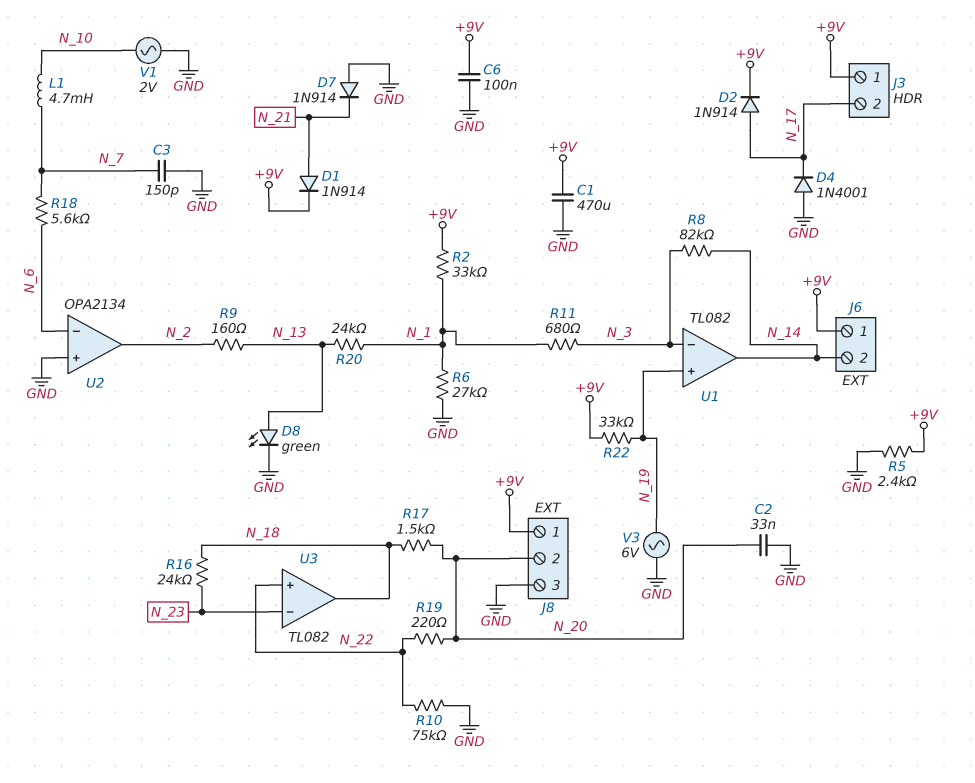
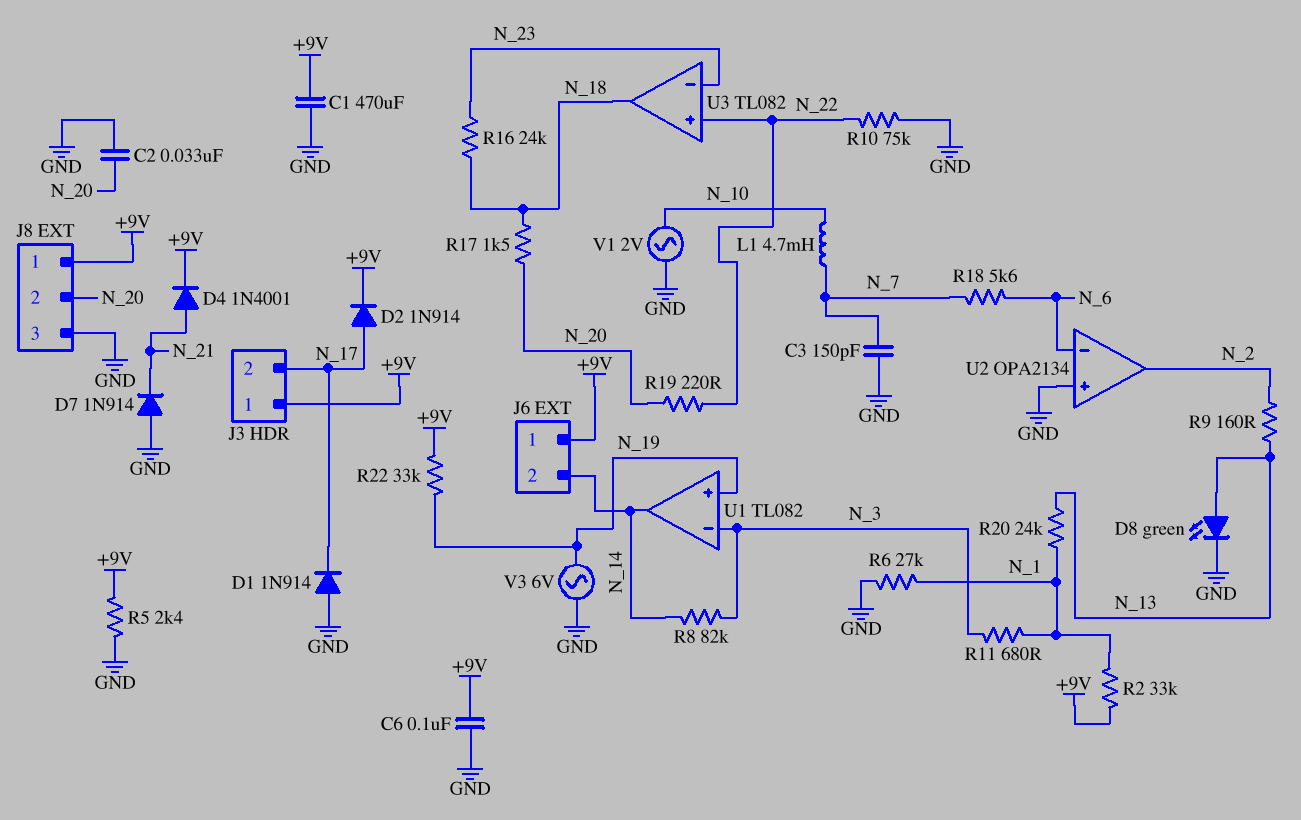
D1: diode 1N914 (A N_21, K +9V) -> diode 1N914 (A GND, K N_17)
D4: diode 1N4001 (A GND, K N_17) -> diode 1N4001 (A N_21, K +9V)

